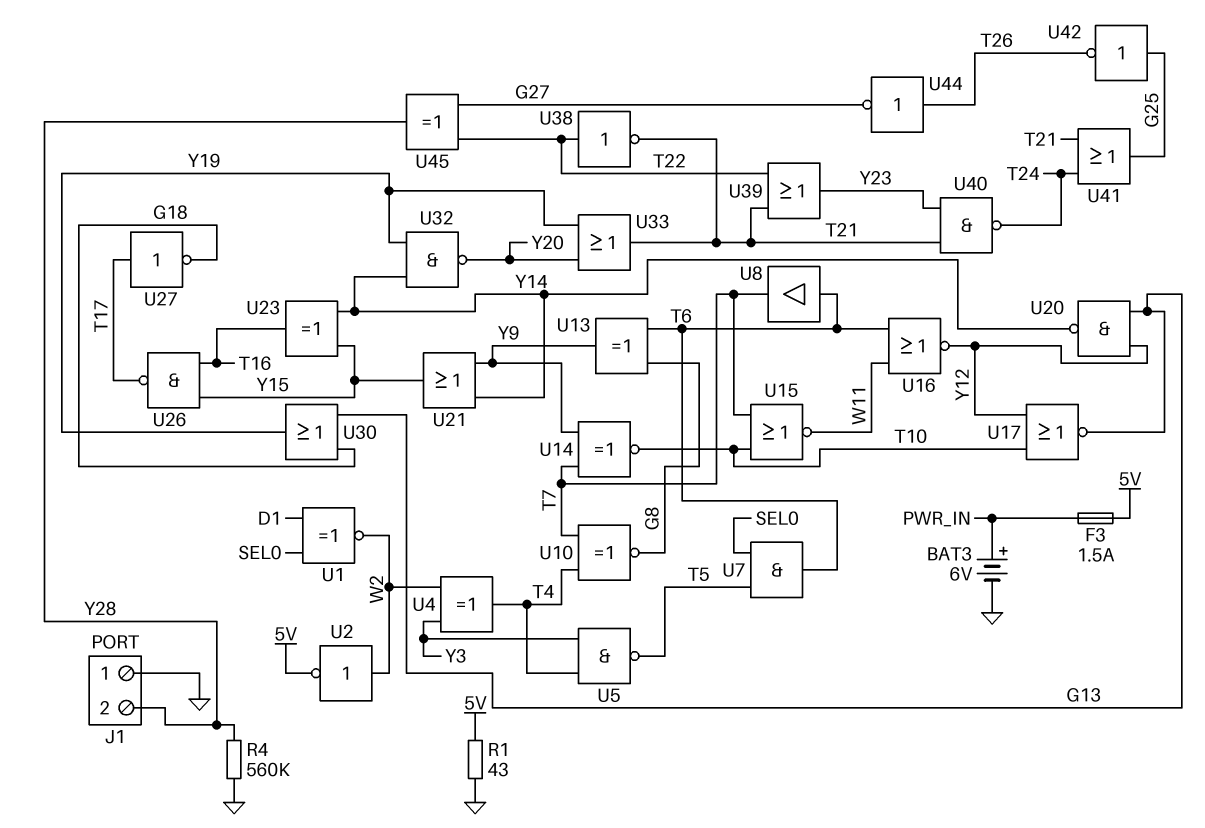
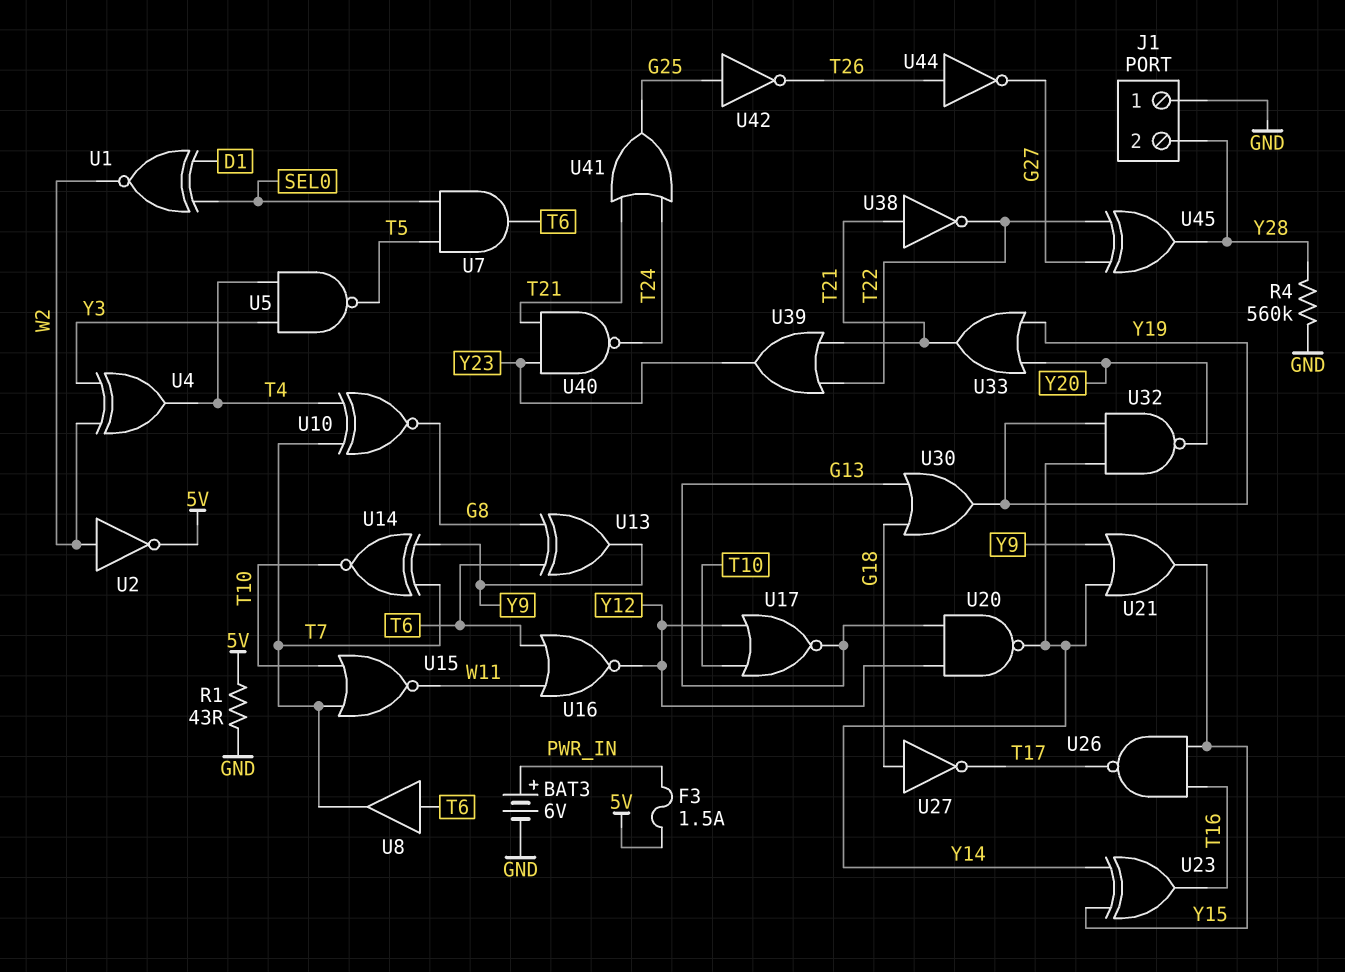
U27: NOT (in T17, out G18) -> NOT (in G18, out T17)
U38: NOT (in T22, out T21) -> NOT (in T21, out T22)

